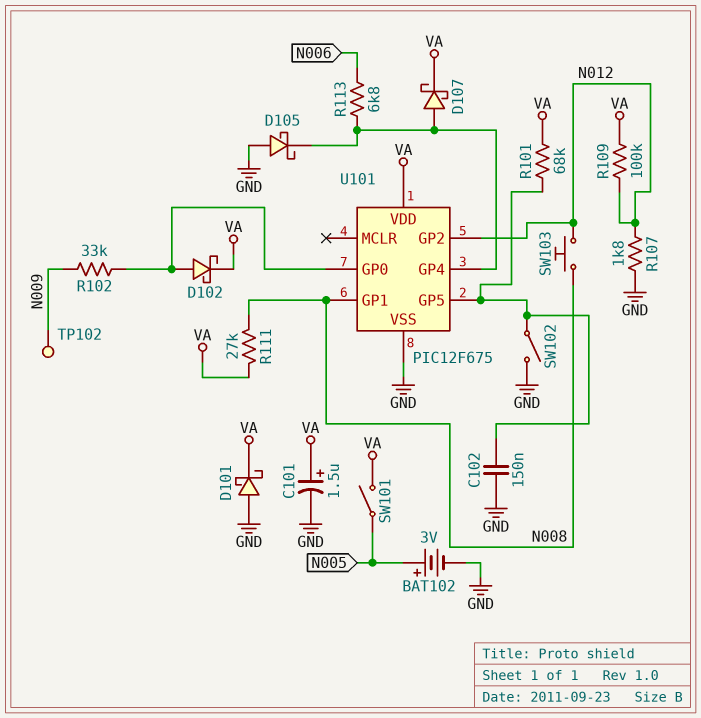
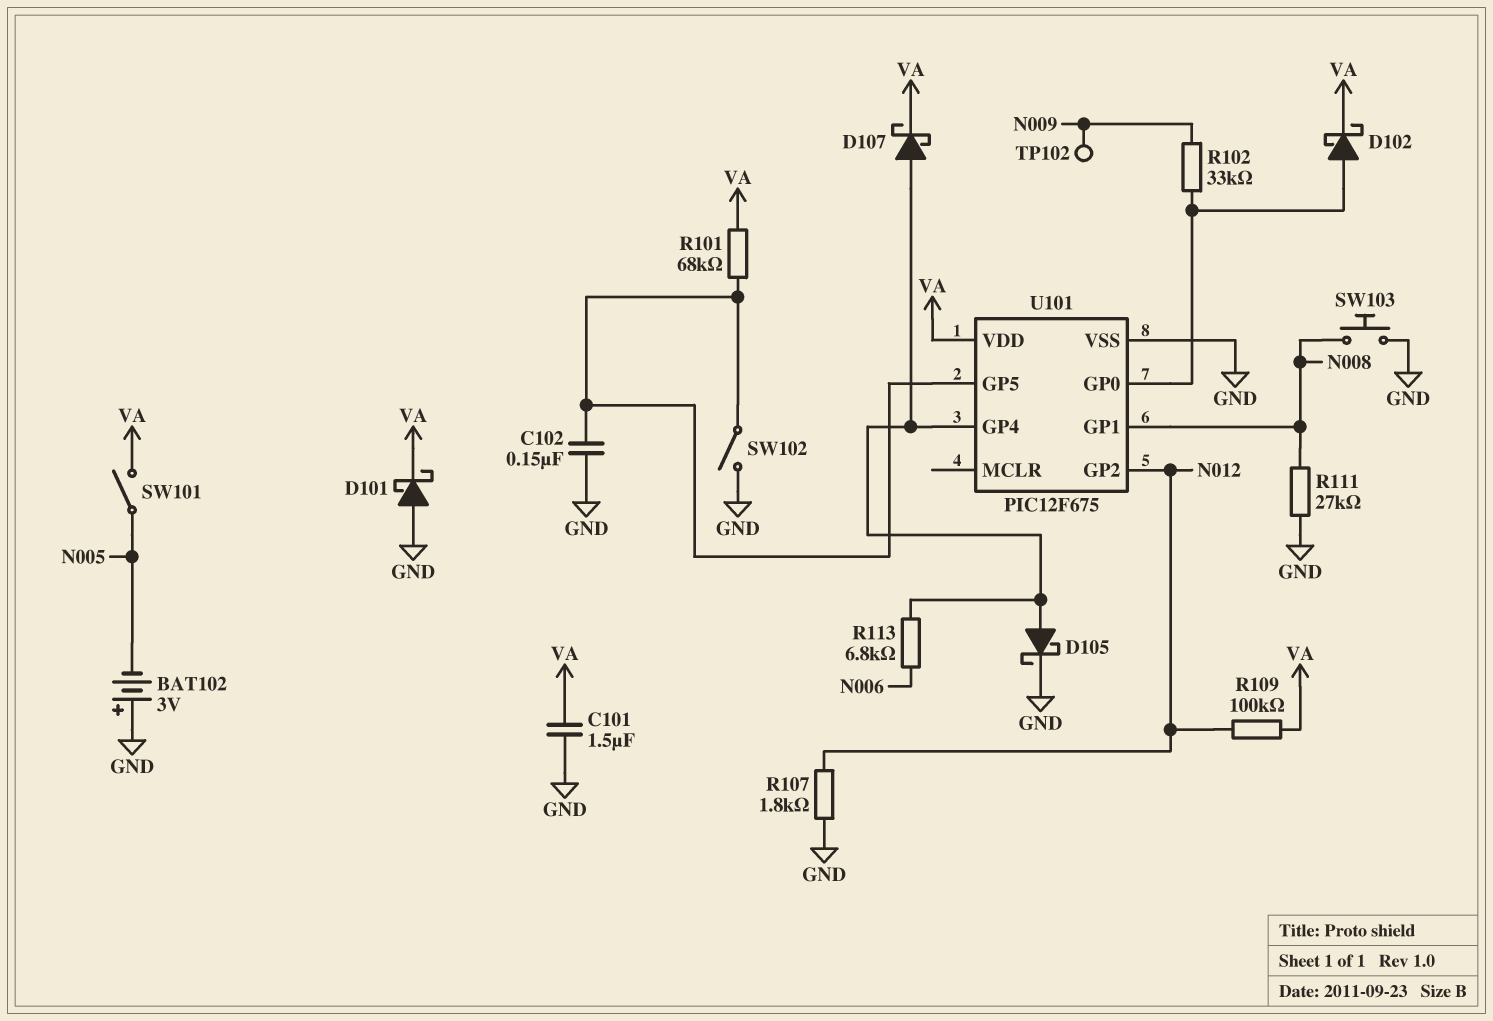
BAT102: 3V (plus N005, minus GND) -> 3V (plus GND, minus N005)
C101: 1.5uF (plus VA, minus GND) -> 1.5uF (GND, VA)
D105: schottky (A GND, K U101/GP4) -> schottky (A U101/GP4, K GND)
R111: 27k (N008, VA) -> 27k (GND, N008)
SW103: button (N008, N012) -> button (GND, N008)

